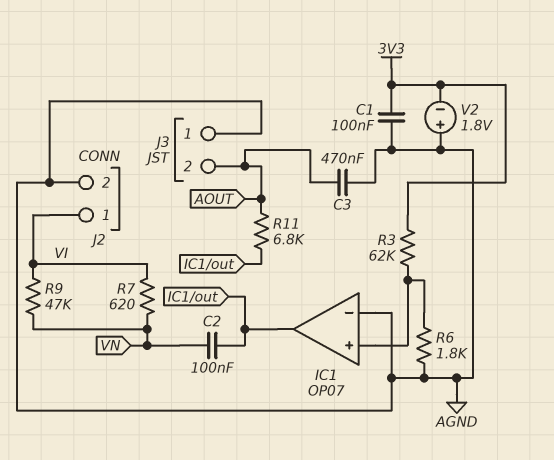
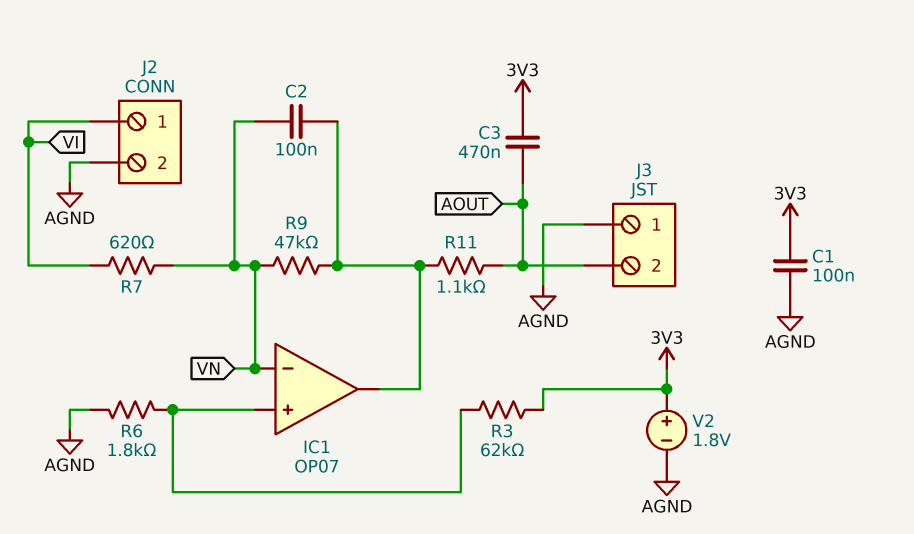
C3: 470nF (AGND, AOUT) -> 470nF (3V3, AOUT)
IC1 pin in-: AGND -> VN
R9: 47k (VI, VN) -> 47k (IC1/out, VN)
R11: 6.8k (AOUT, IC1/out) -> 1.1k (AOUT, IC1/out)
V2: 1.8V (plus AGND, minus 3V3) -> 1.8V (plus 3V3, minus AGND)

